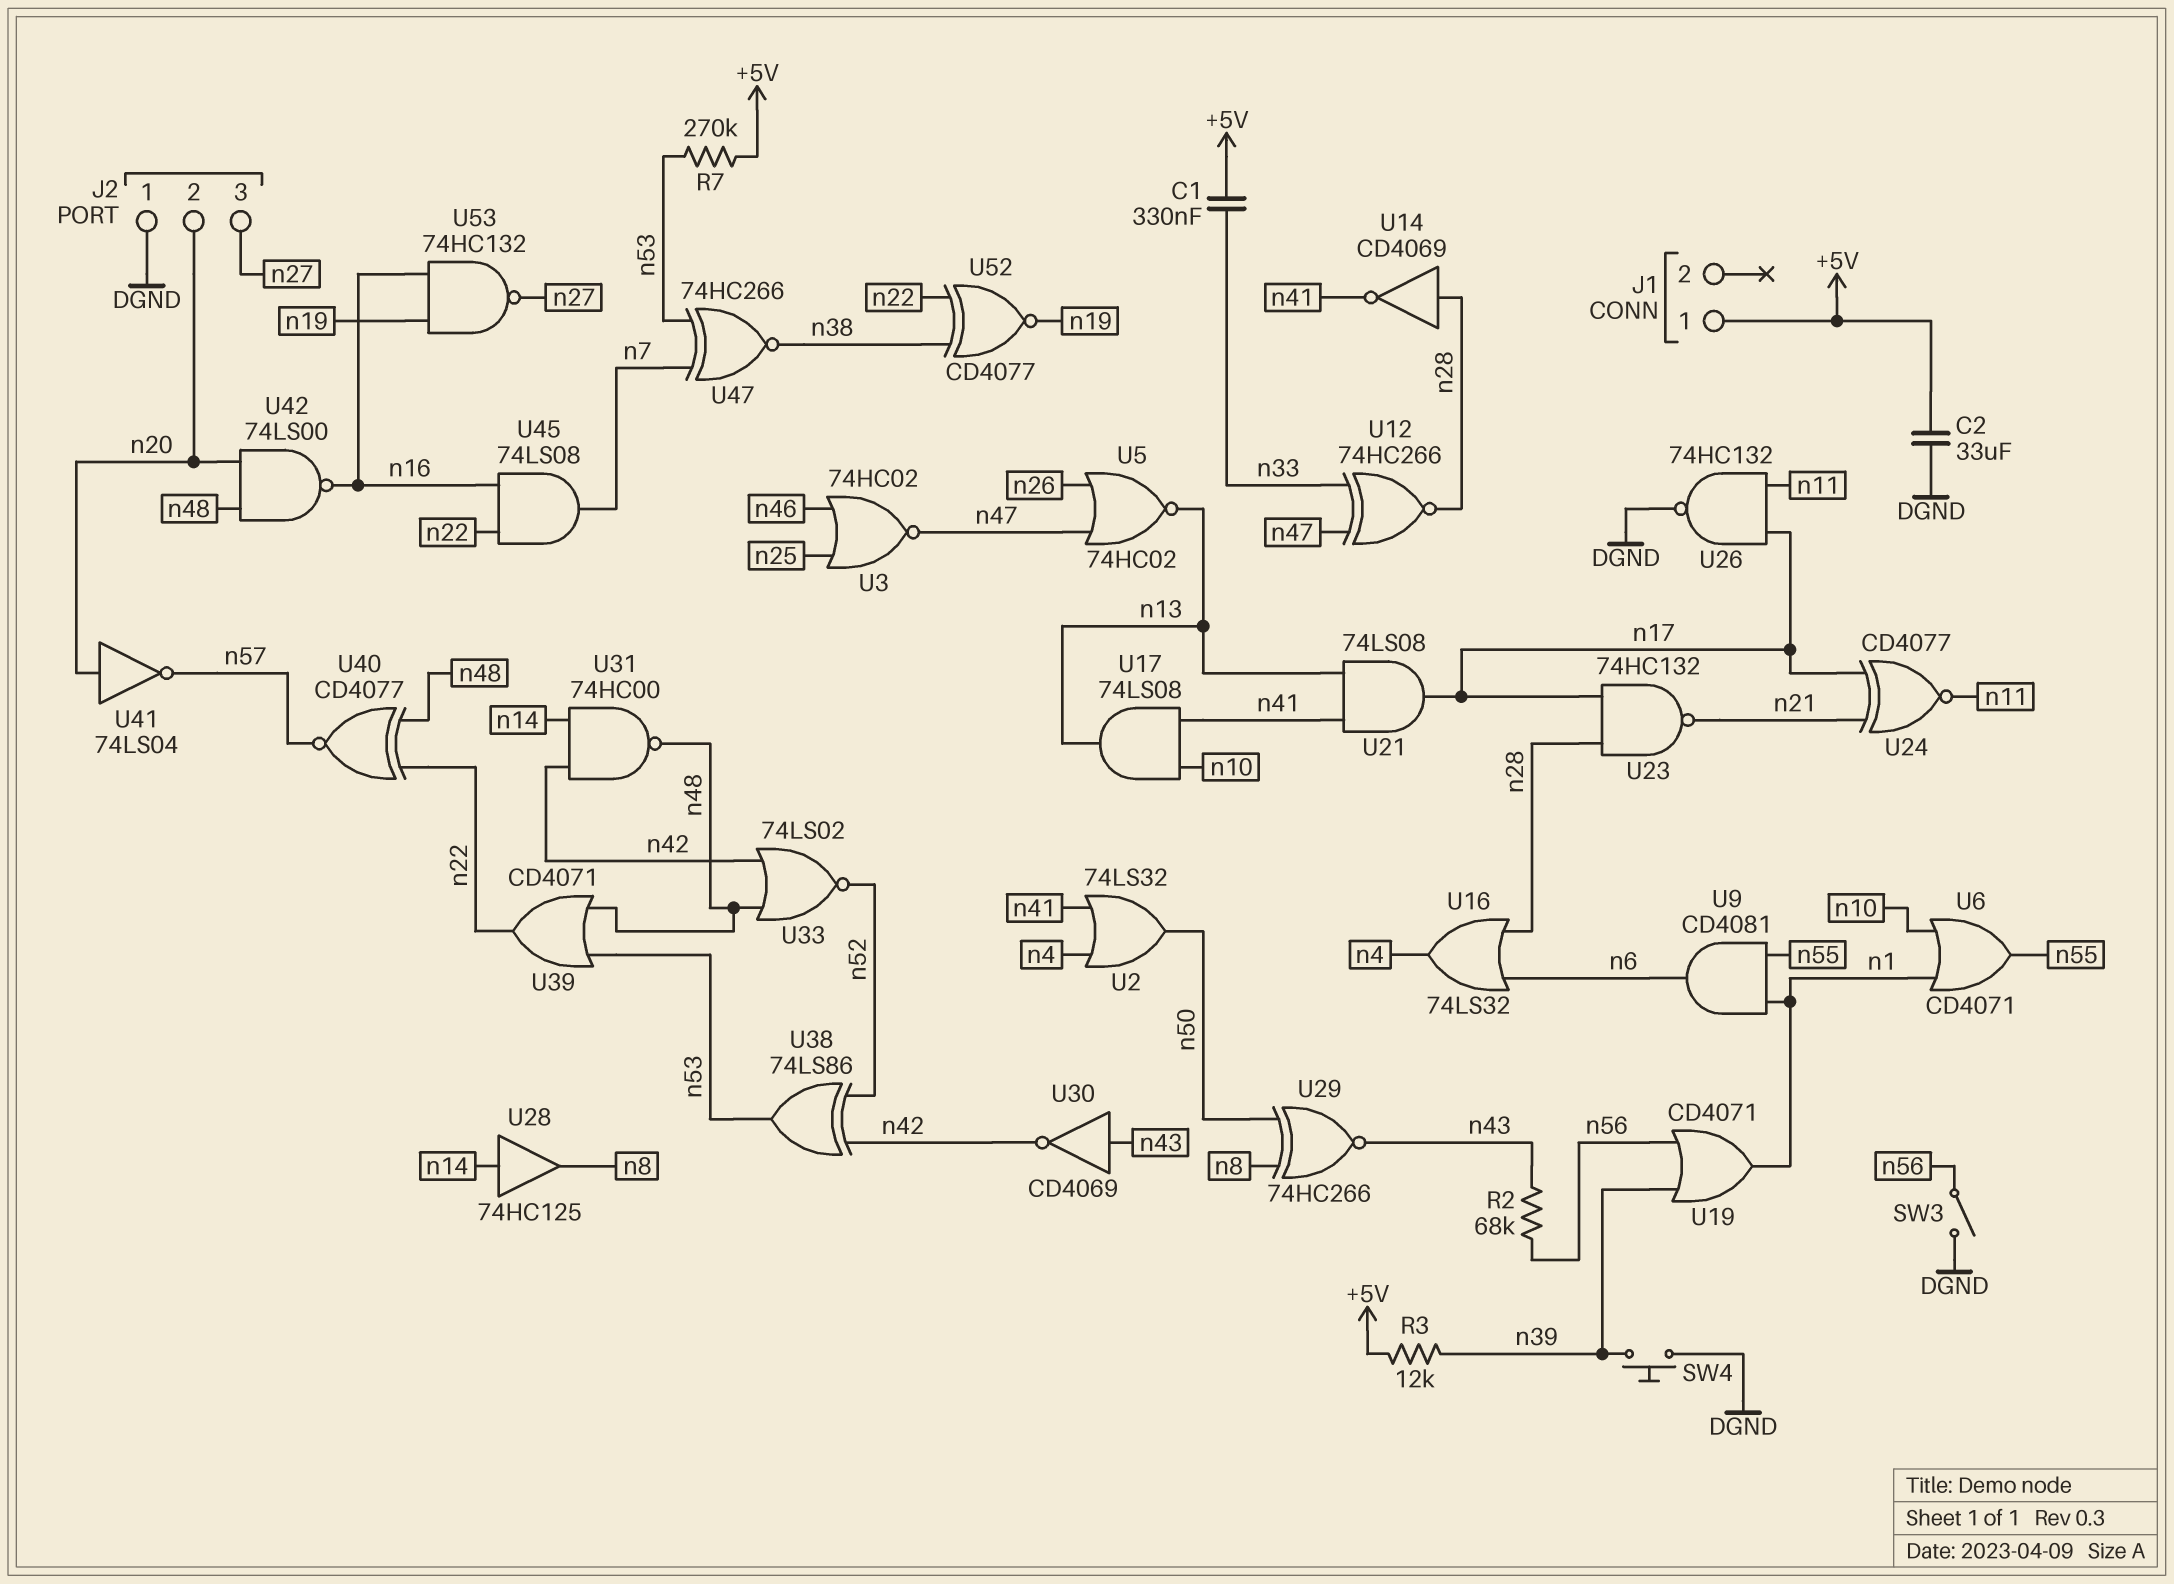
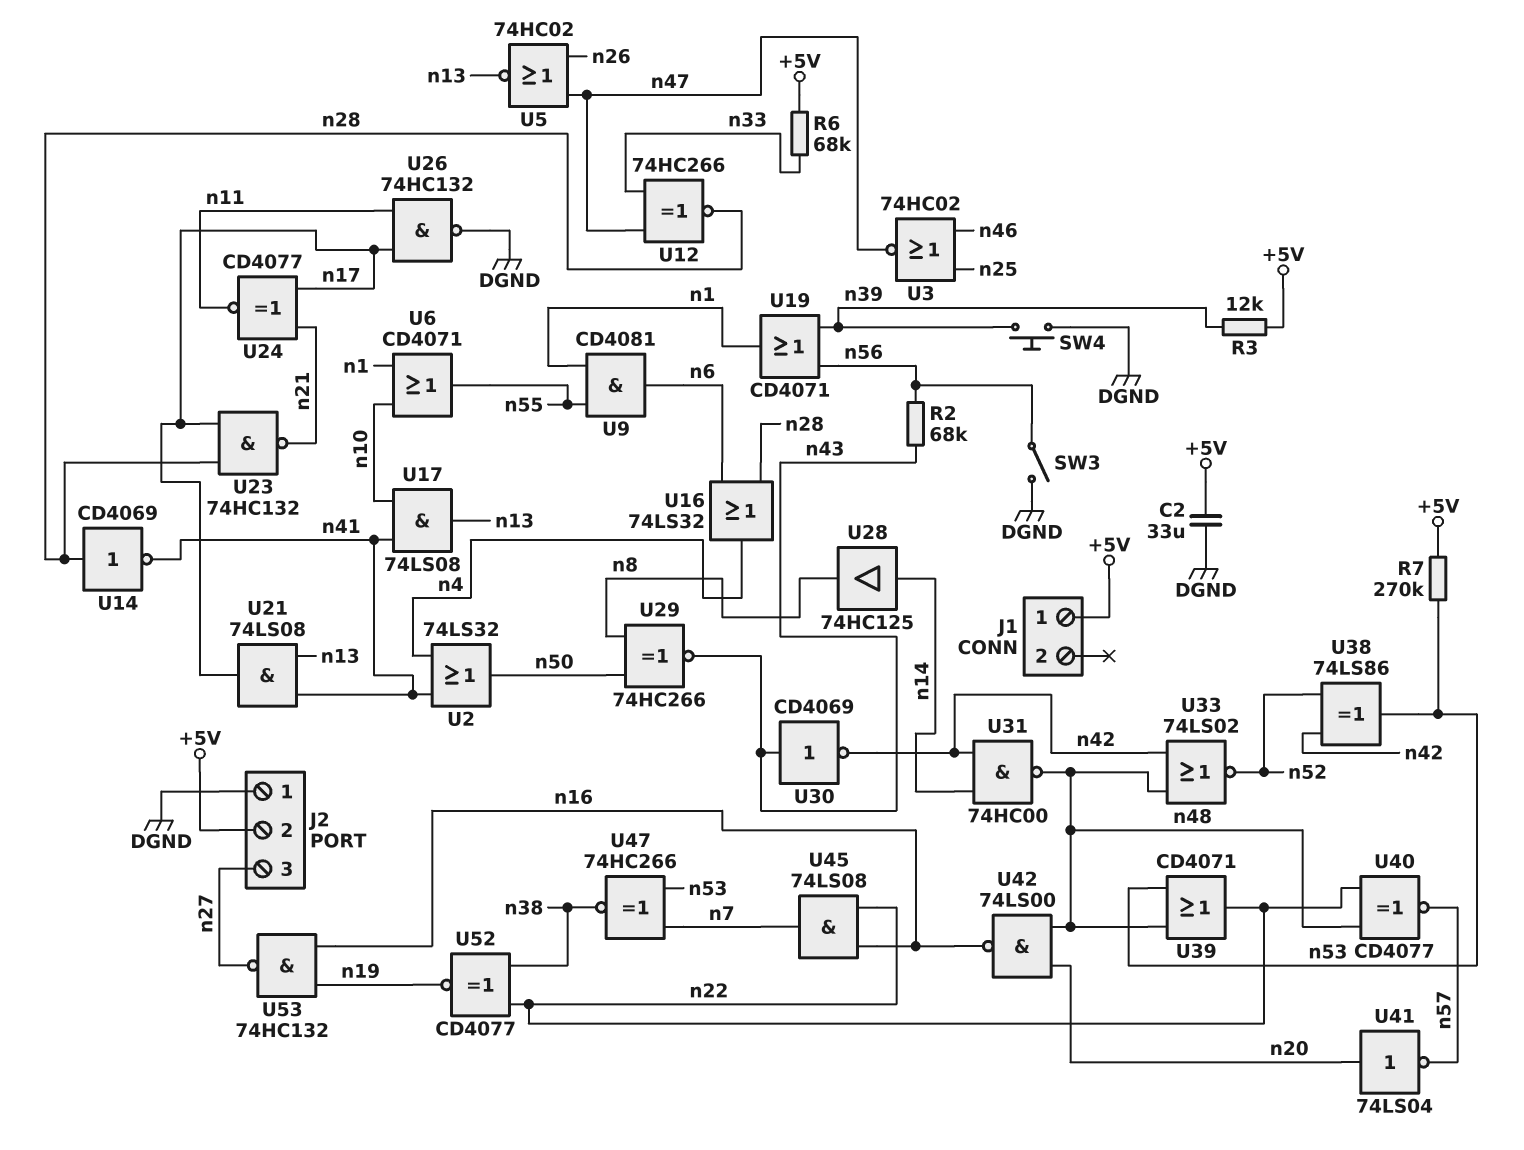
C1: 330nF (+5V, n33) -> none
J2 pin 2: n20 -> +5V
R6: none -> 68k (+5V, n33)

